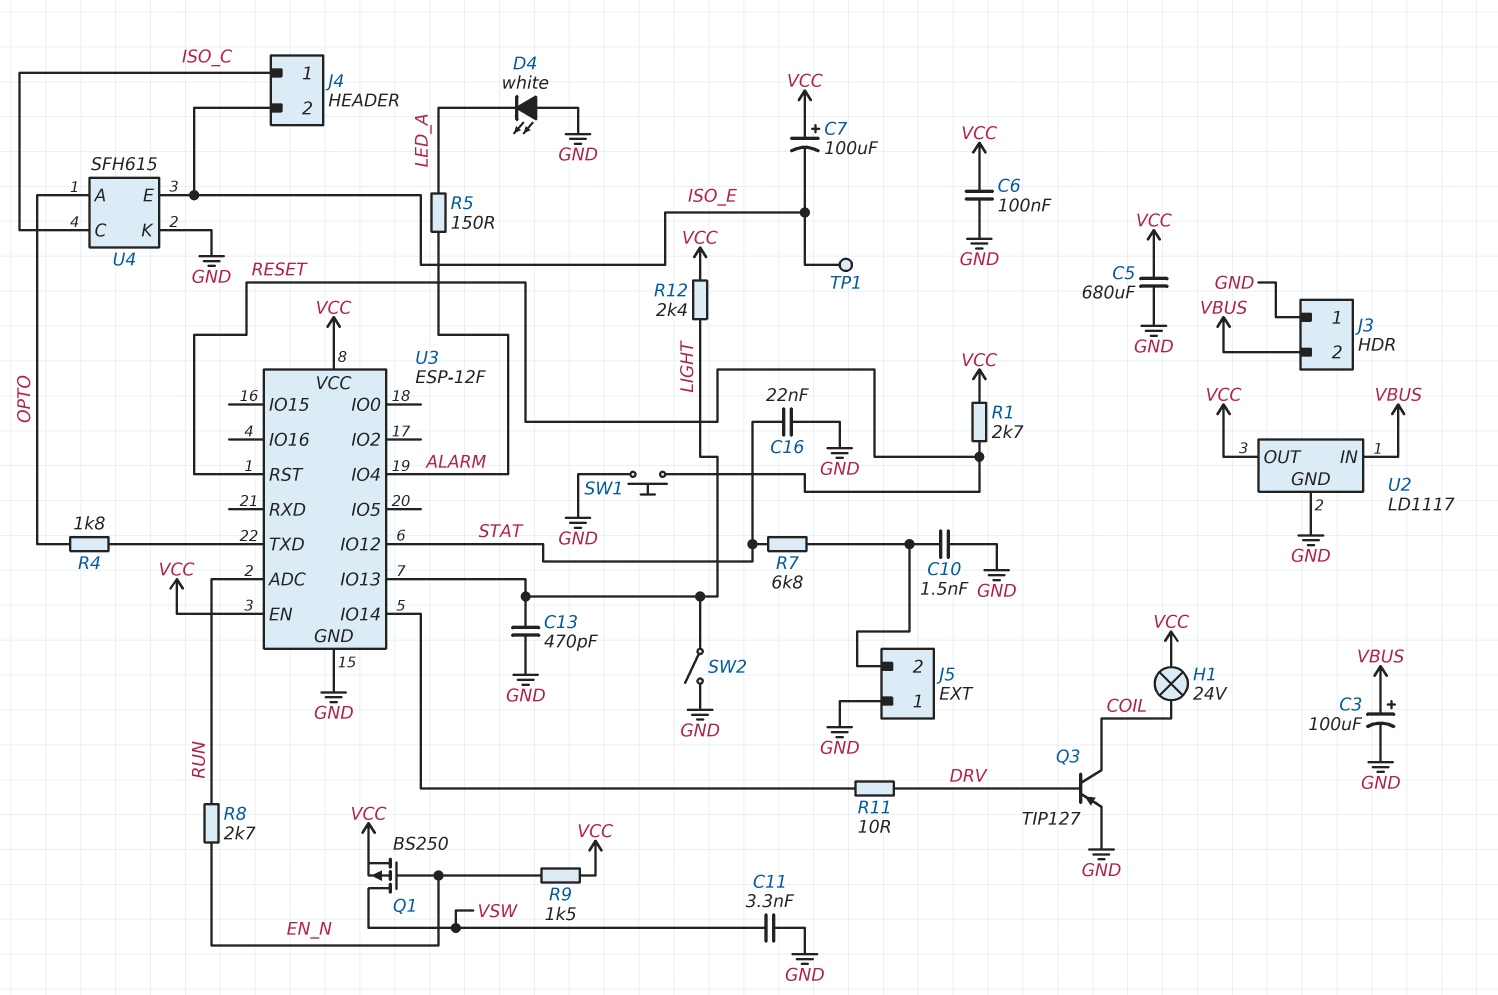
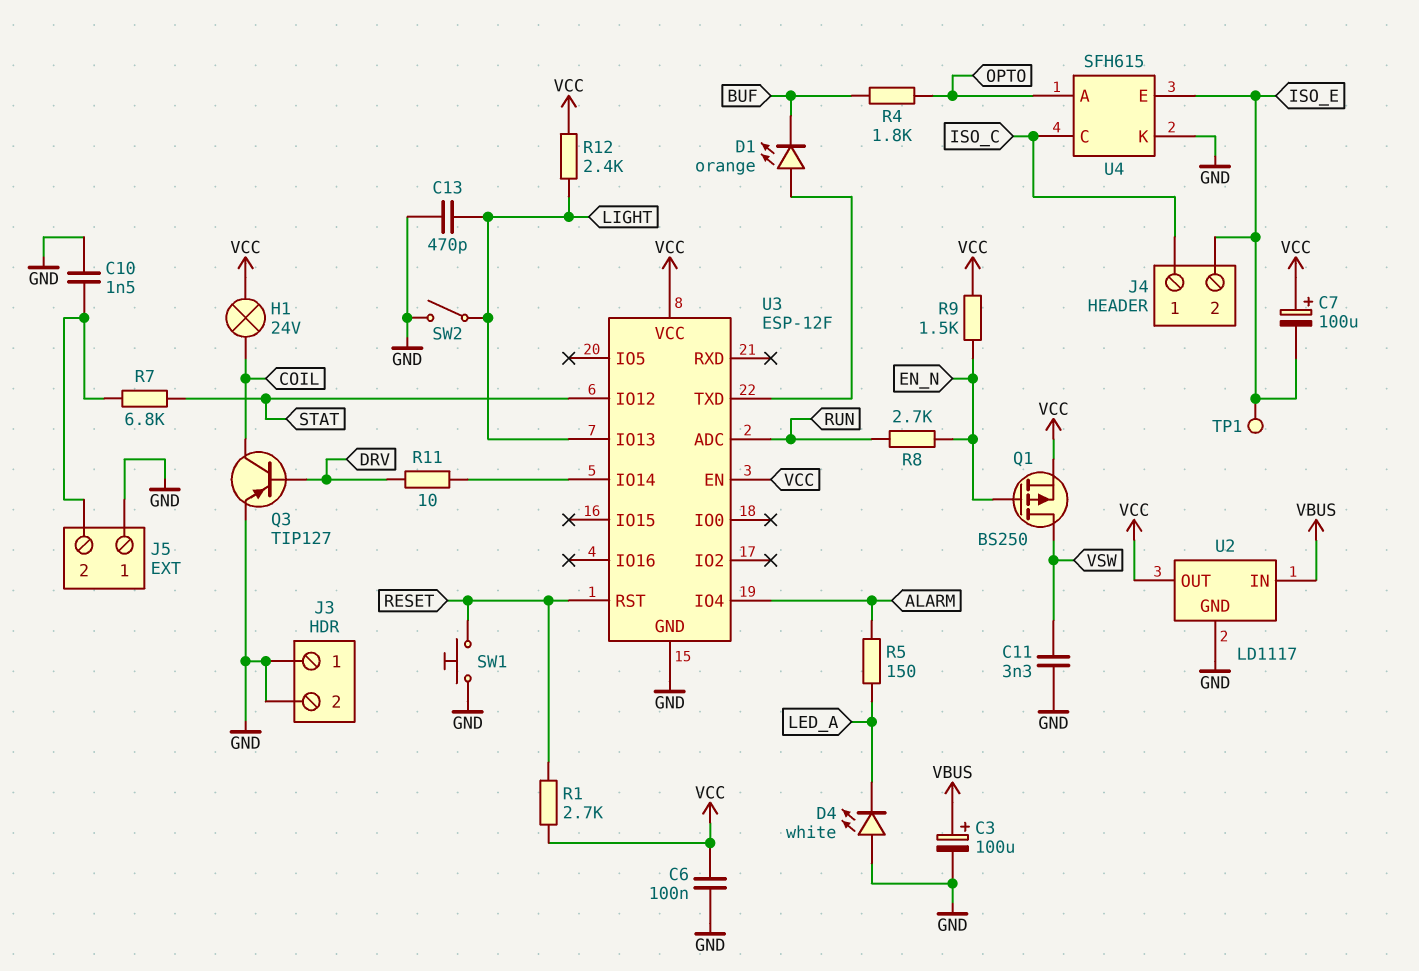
C5: 680uF (GND, VCC) -> none
C16: 22nF (GND, STAT) -> none
D1: none -> LED orange (A U3/TXD, K BUF)
J3 pin 2: VBUS -> GND
R4: 1.8k (OPTO, U3/TXD) -> 1.8k (BUF, OPTO)

